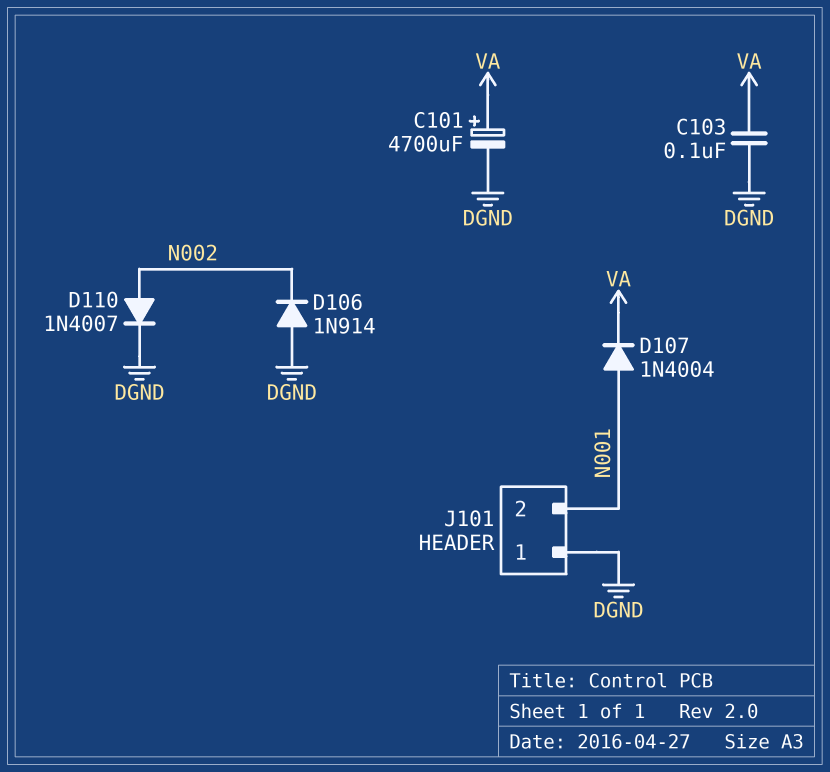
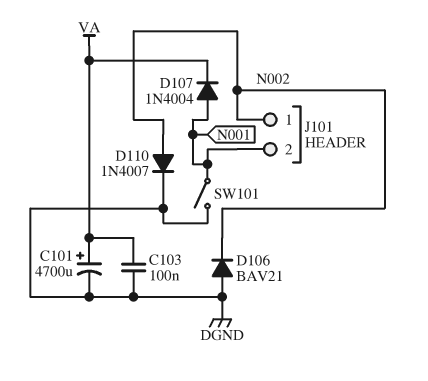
D106: diode 1N914 (A DGND, K N002) -> diode BAV21 (A DGND, K N002)
J101 pin 1: DGND -> N002
SW101: none -> switch (DGND, N001)

